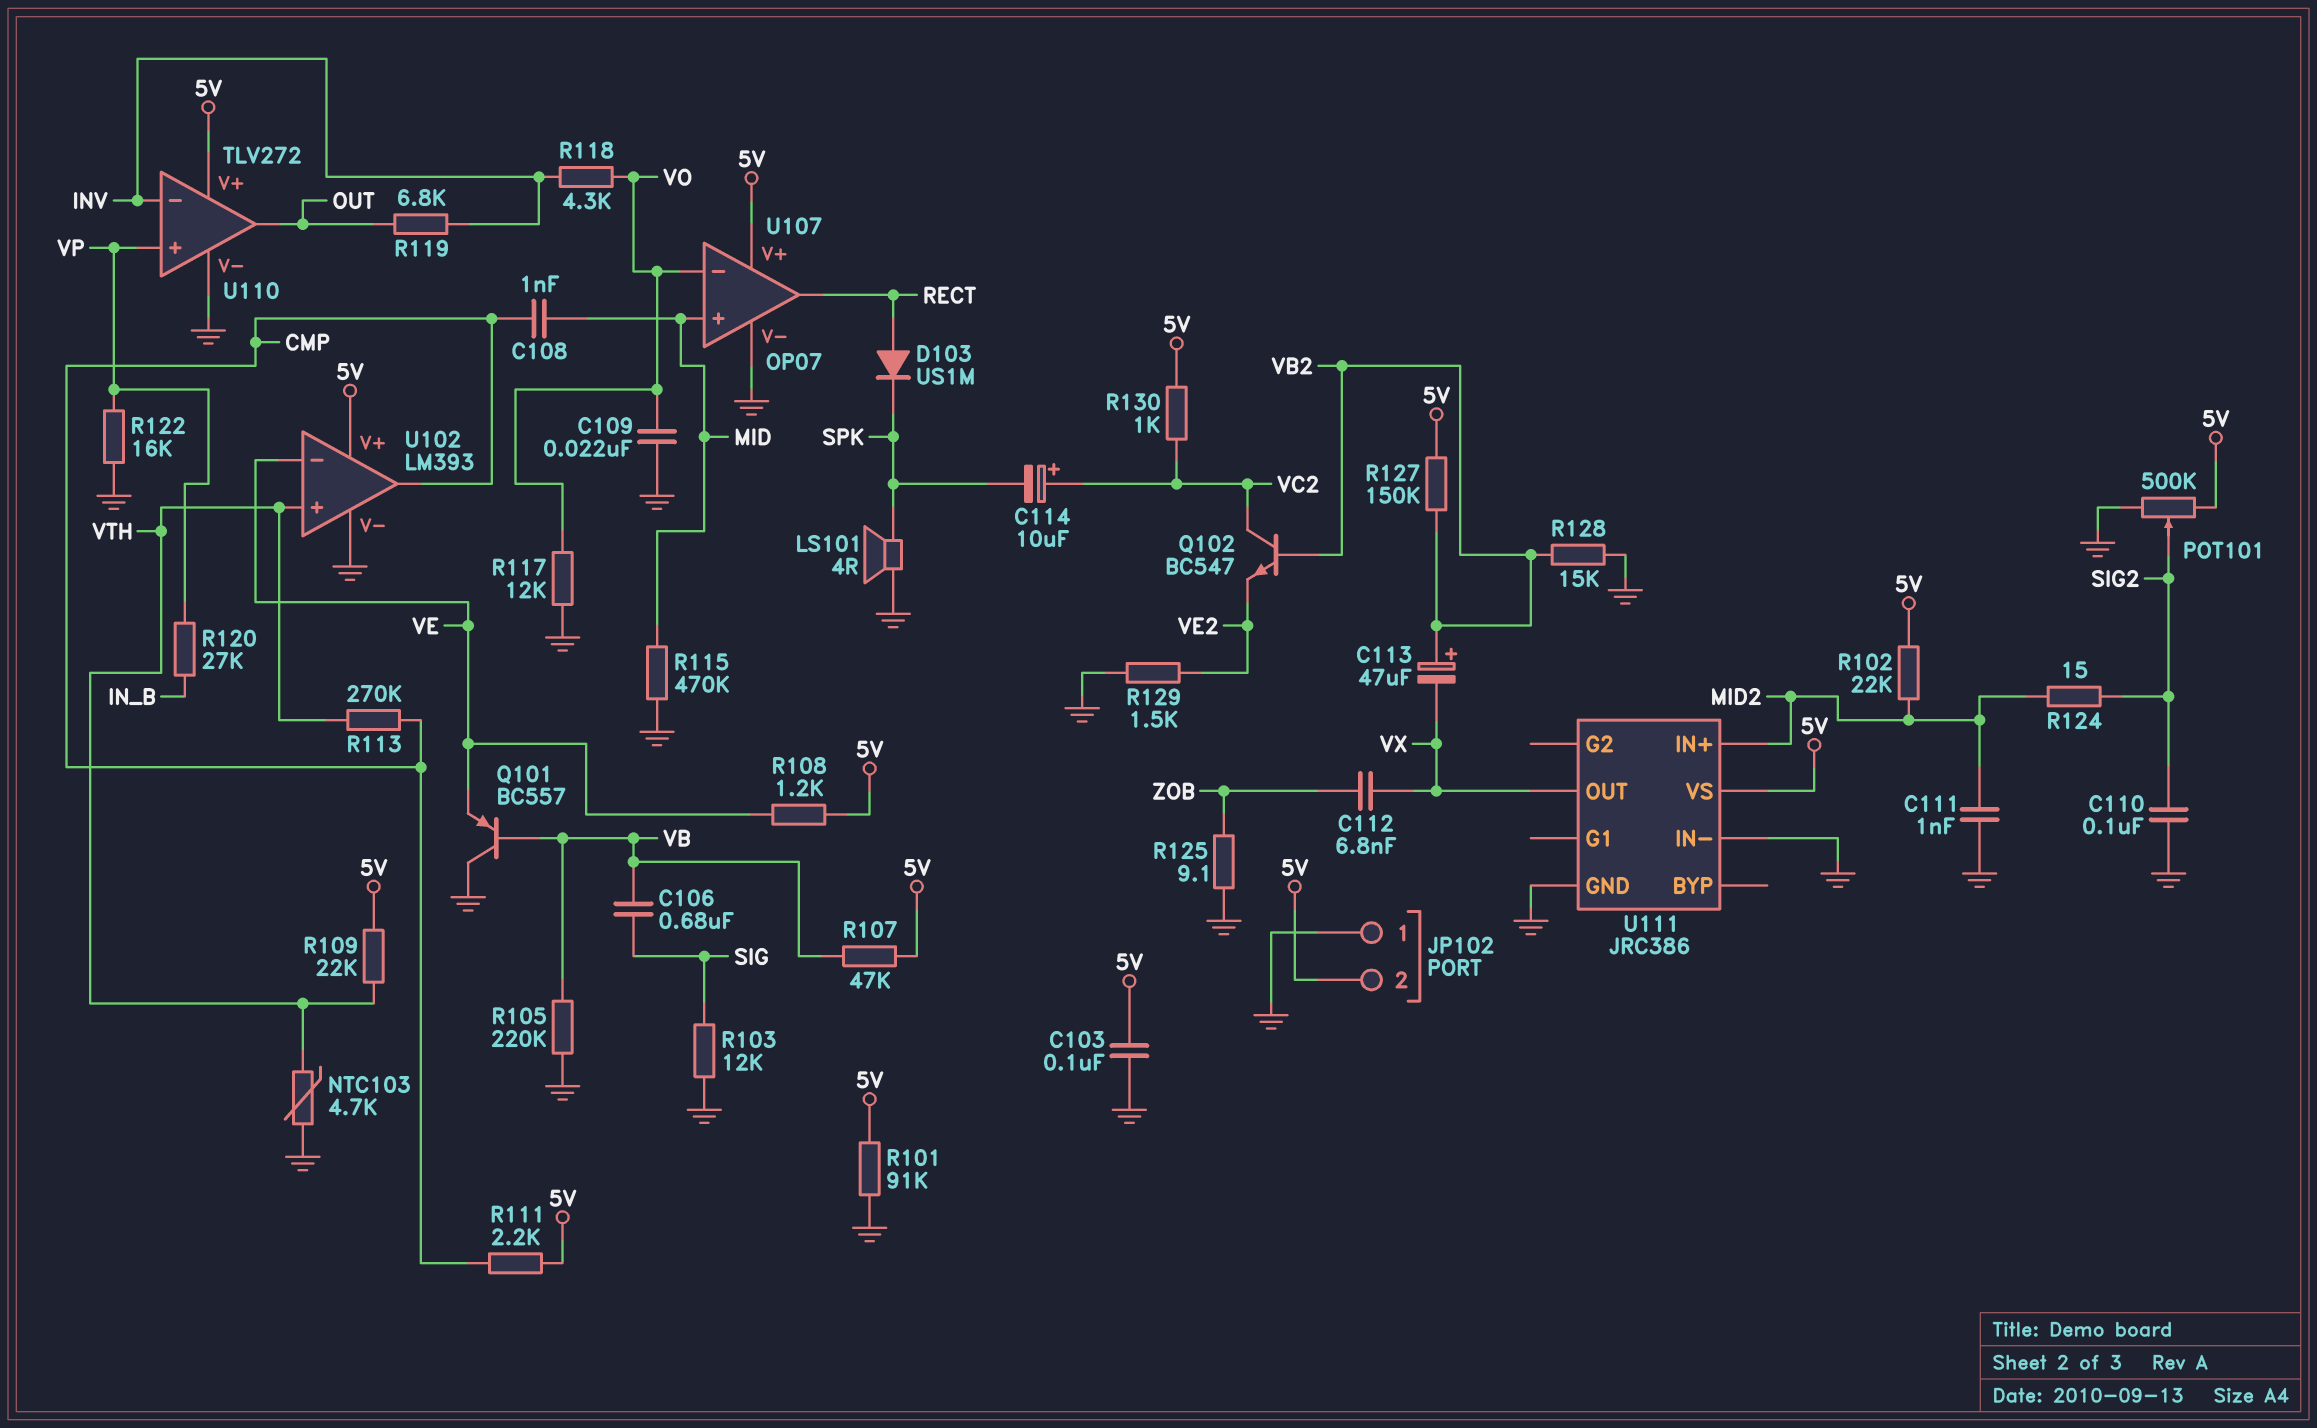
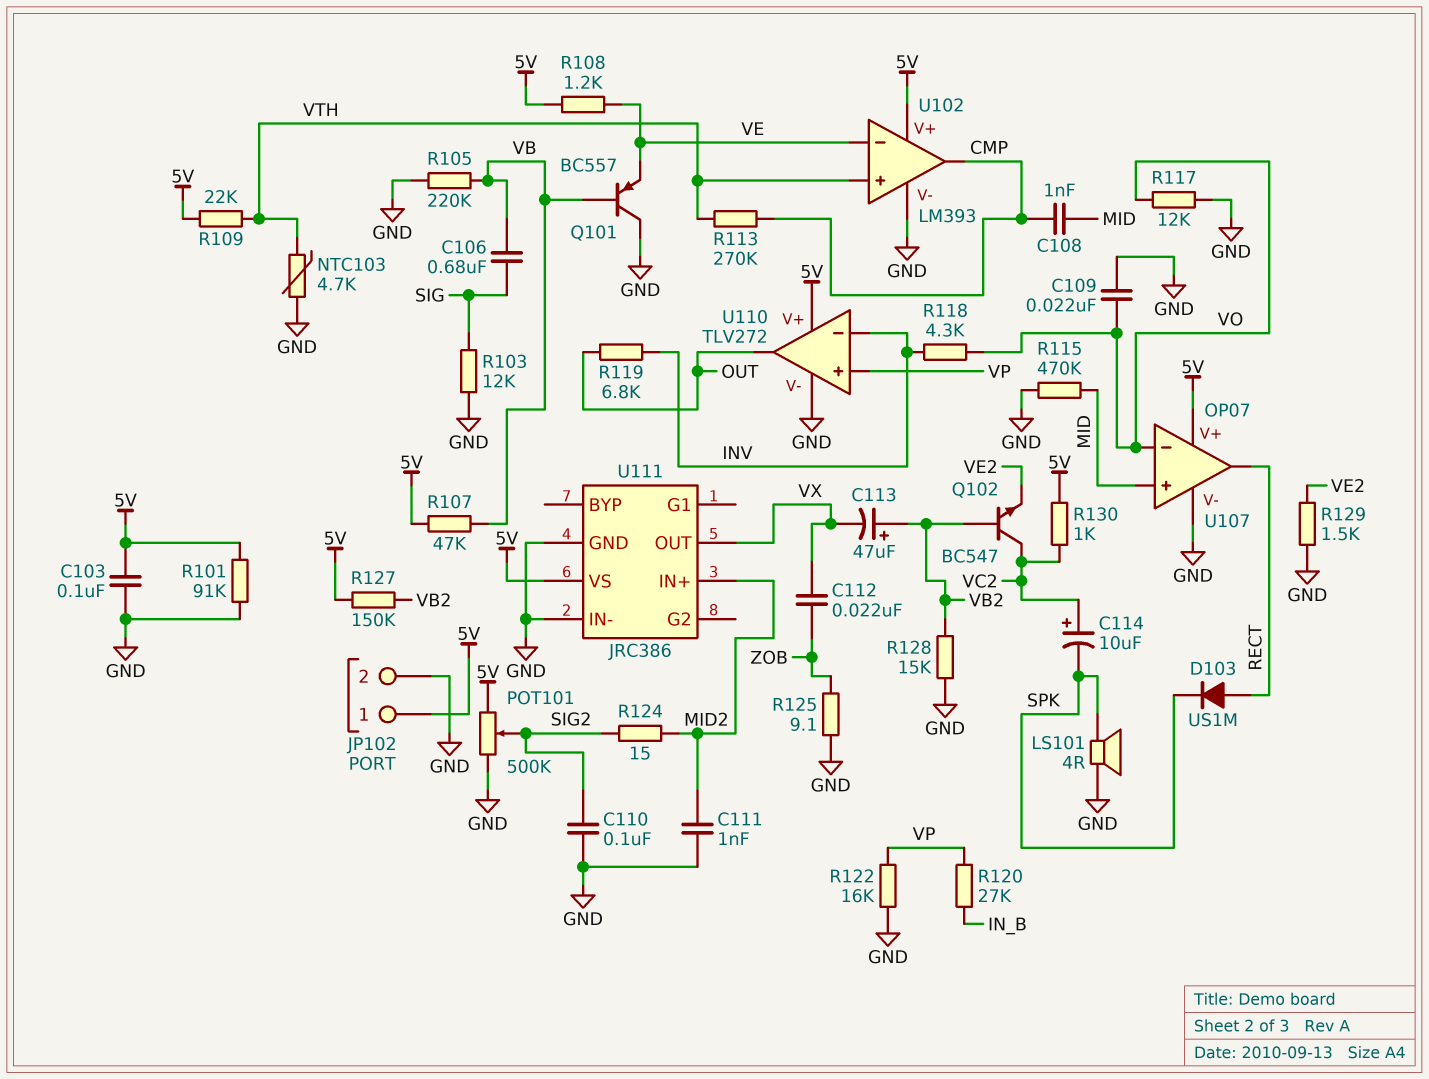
C112: 6.8nF (VX, ZOB) -> 22nF (VX, ZOB)
JP102 pin 1: GND -> 5V
JP102 pin 2: 5V -> GND
R102: 22k (5V, MID2) -> none
R111: 2.2k (5V, CMP) -> none

